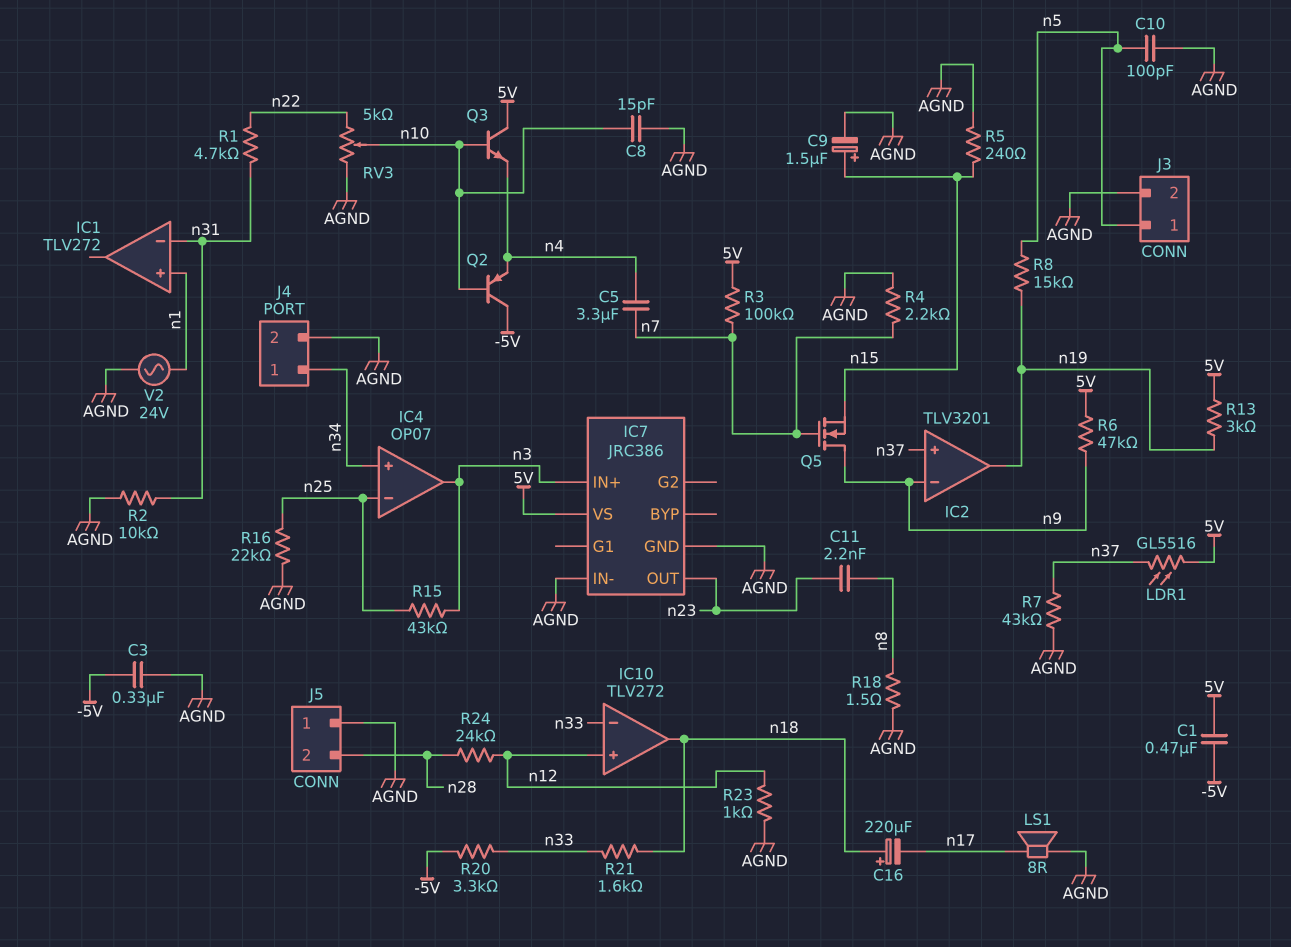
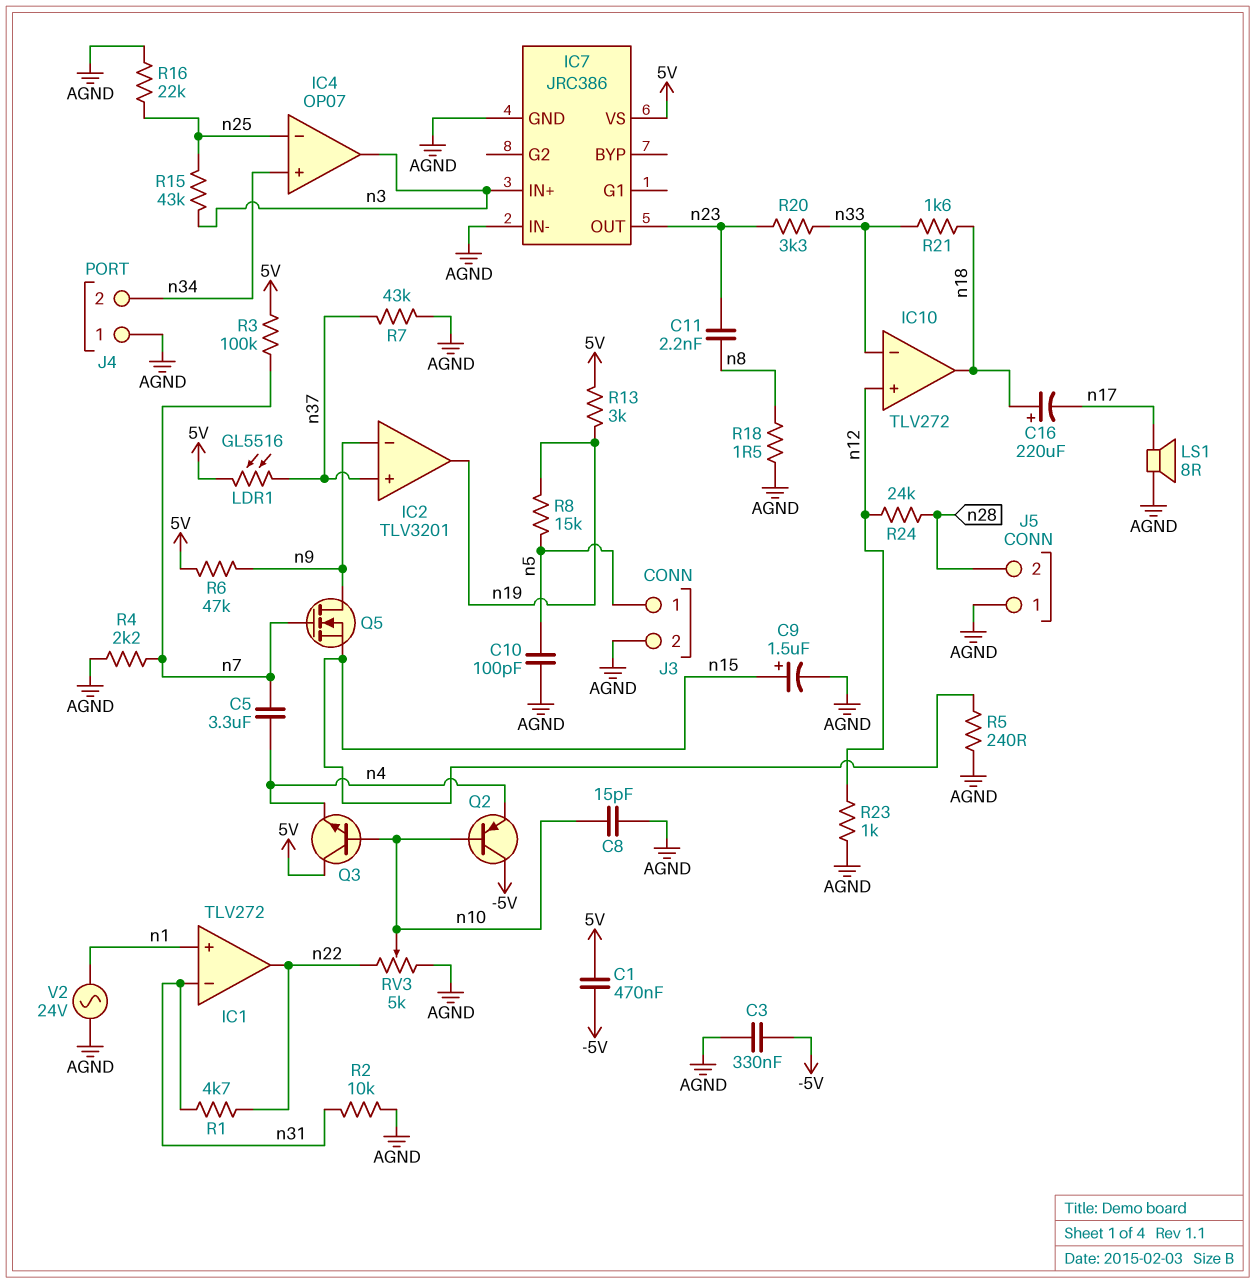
IC1 pin out: none -> n22
J4 pin 1: n34 -> AGND
J4 pin 2: AGND -> n34
R20: 3.3k (-5V, n33) -> 3.3k (n23, n33)

